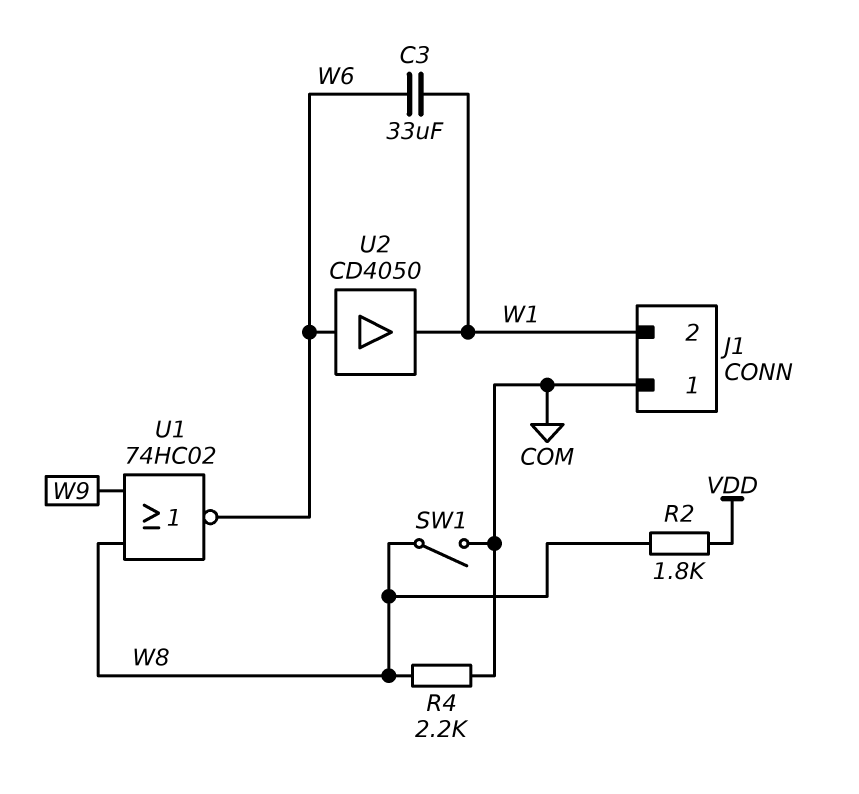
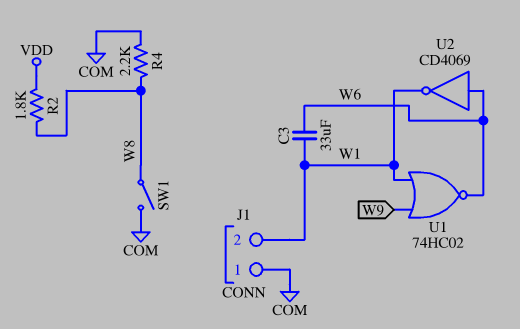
U1: NOR 74HC02 (in W8, in W9, out W6) -> NOR 74HC02 (in W1, in W9, out W6)
U2: buffer CD4050 (in W6, out W1) -> NOT CD4069 (in W6, out W1)

